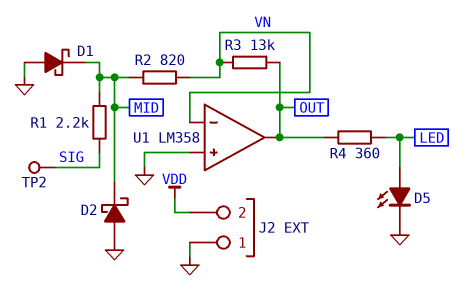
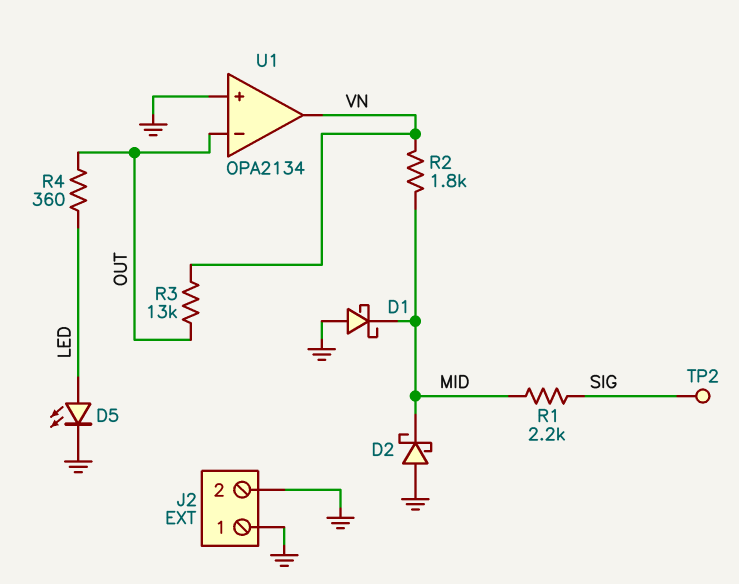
J2 pin 2: VDD -> GND
R2: 820 (MID, VN) -> 1.8k (MID, VN)
U1: LM358 -> OPA2134
U1 pin in-: VN -> OUT
U1 pin out: OUT -> VN

